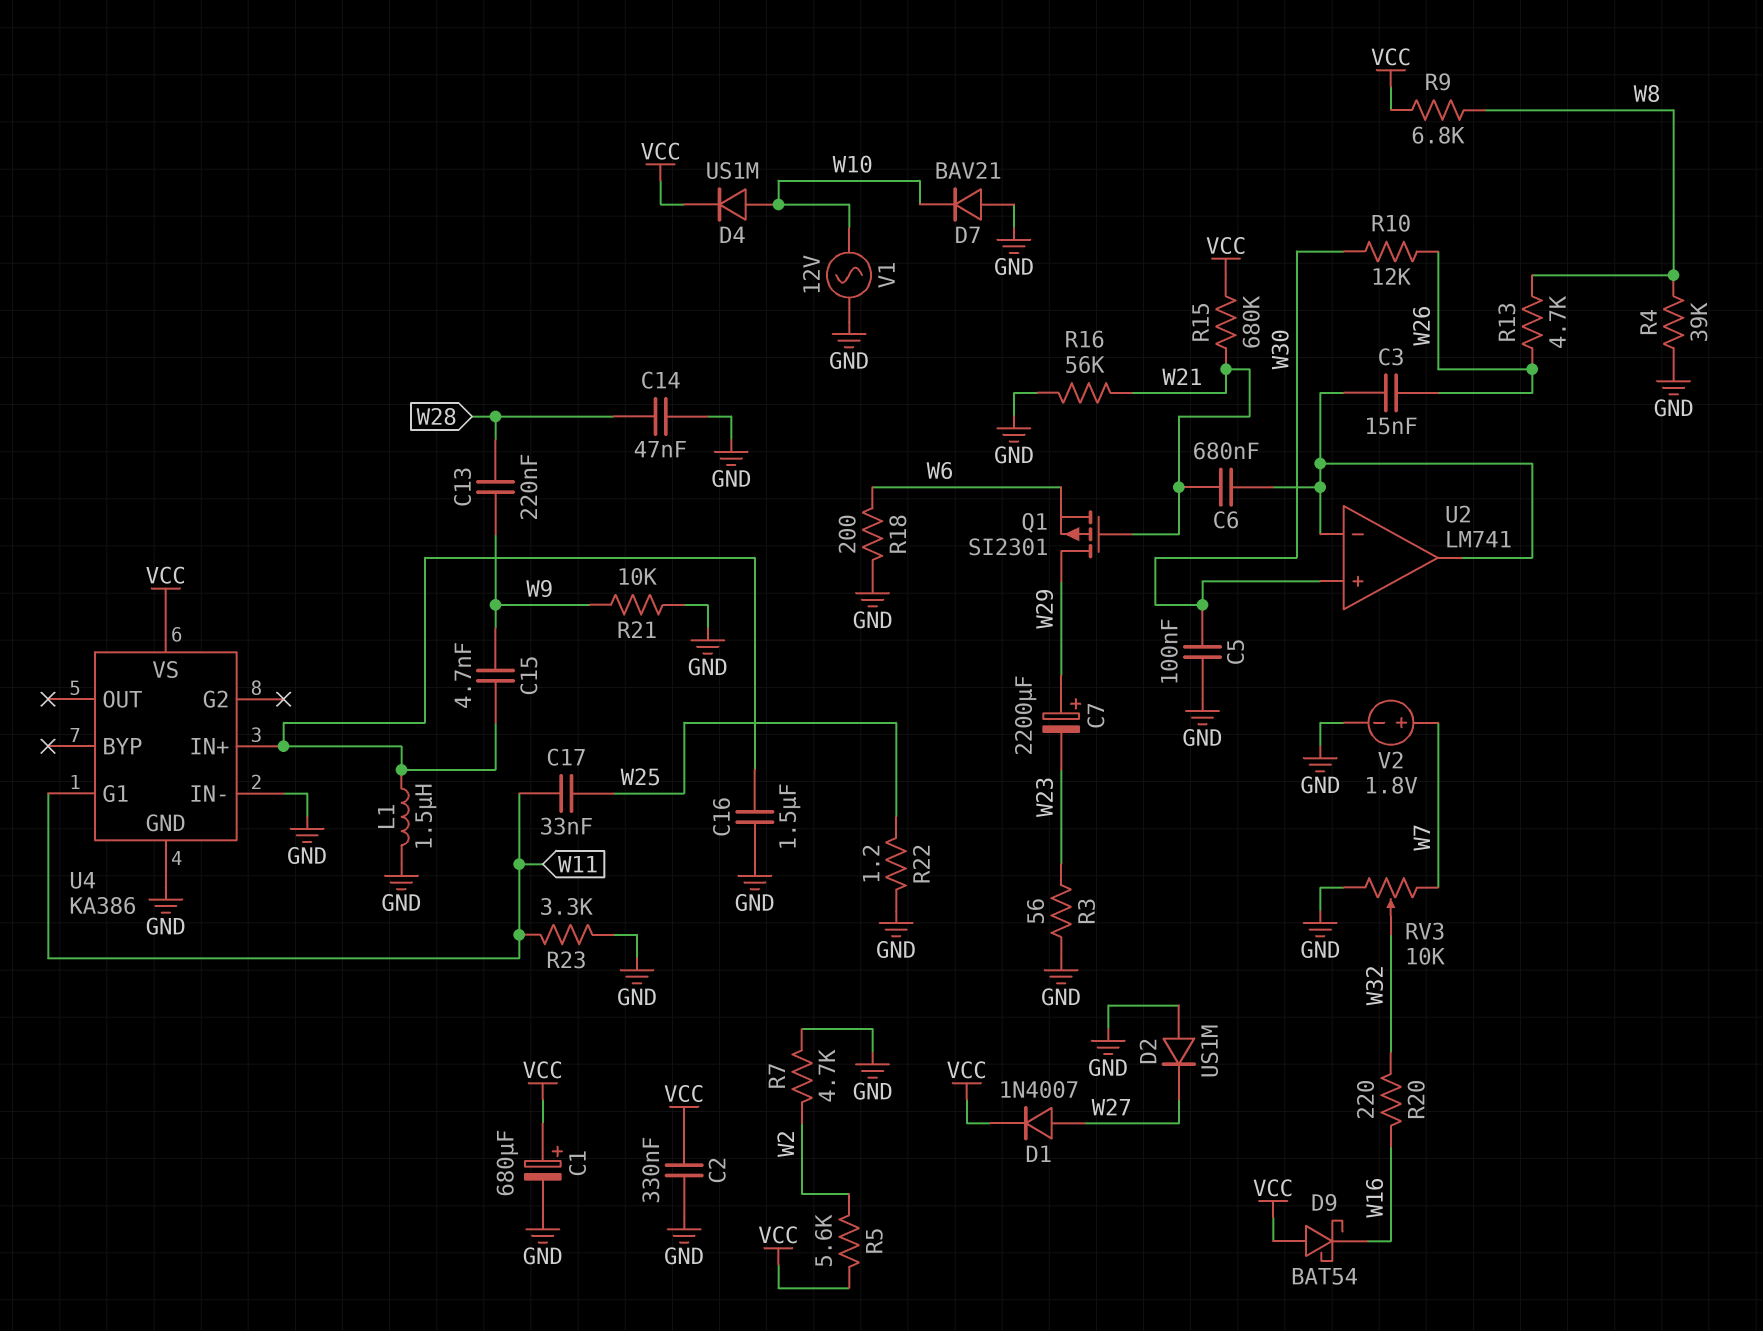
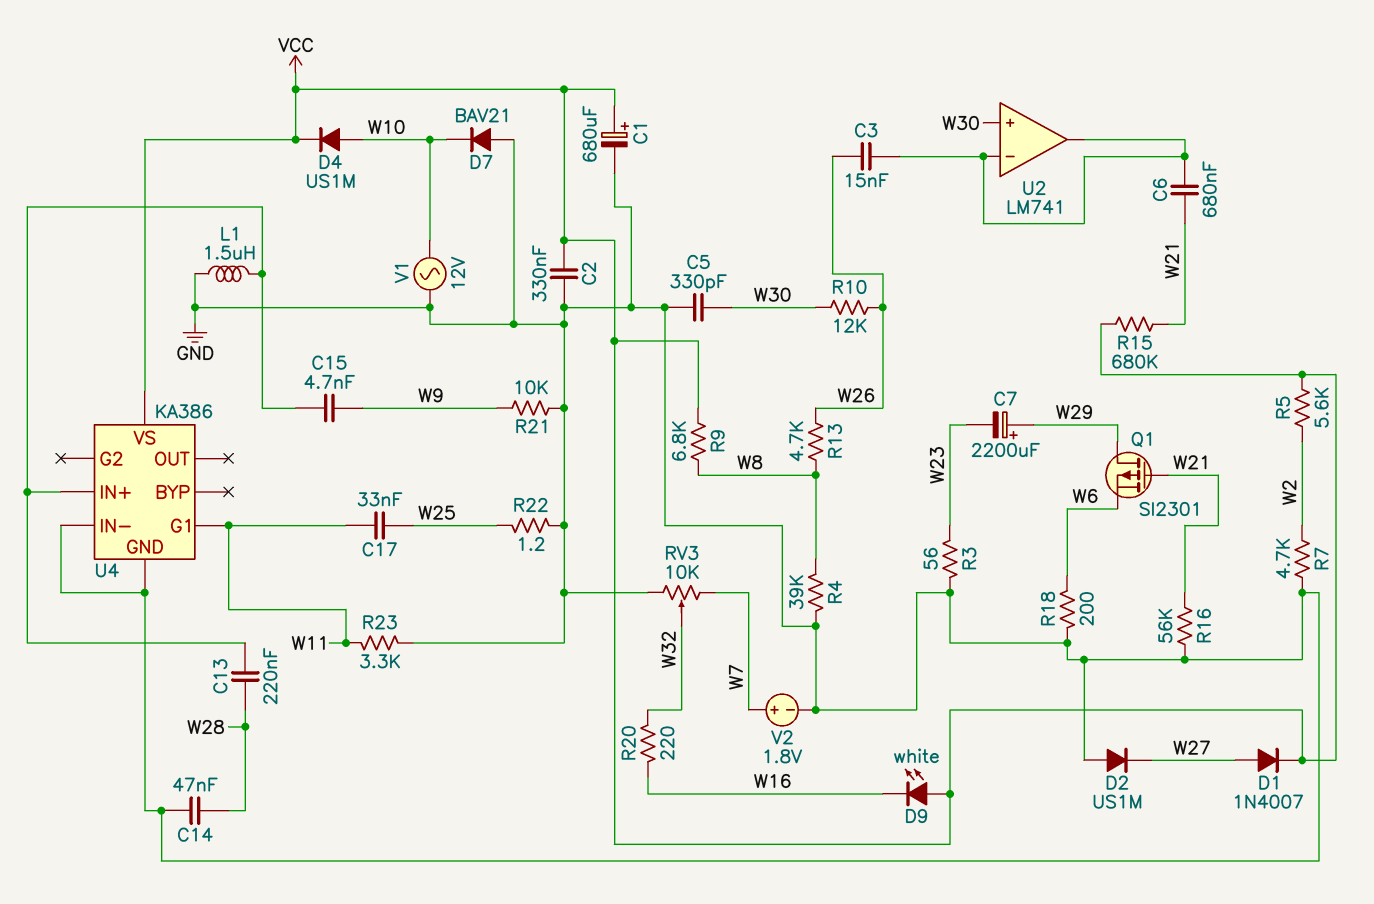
C5: 100nF (GND, W30) -> 330pF (GND, W30)
C13: 220nF (W9, W28) -> 220nF (U4/IN+, W28)
C16: 1.5uF (GND, U4/IN+) -> none
D9: schottky BAT54 (A VCC, K W16) -> LED white (A VCC, K W16)

